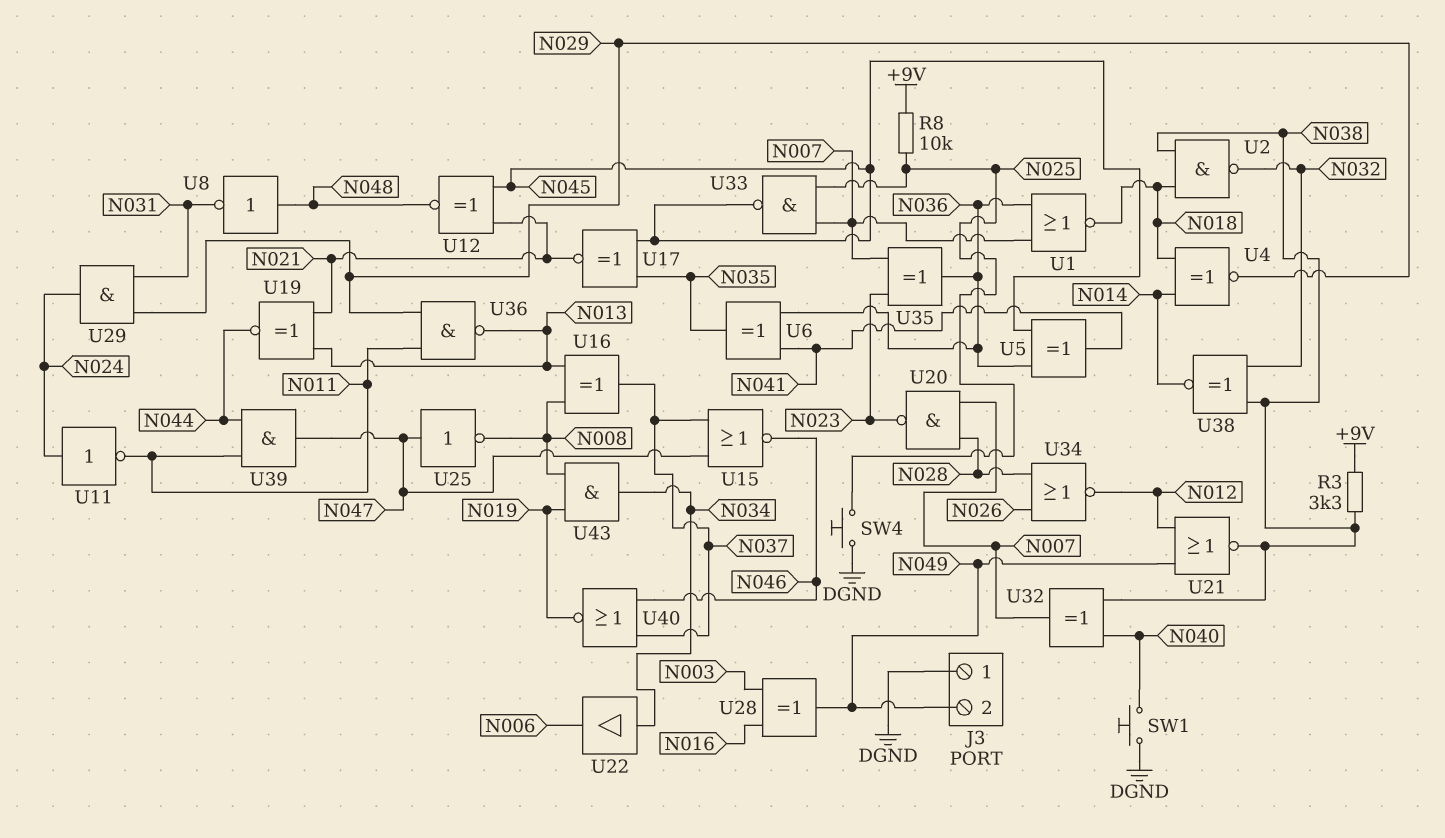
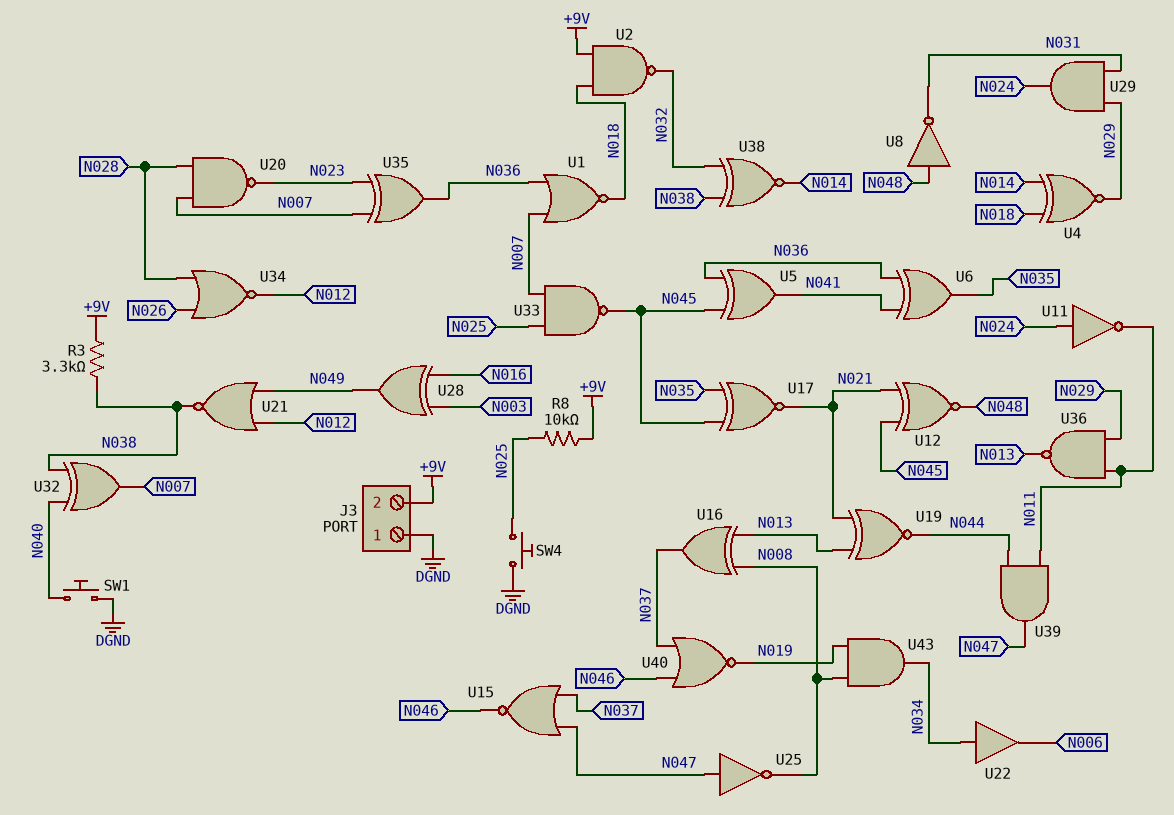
J3 pin 2: N049 -> +9V
U2: NAND (in N018, in N038, out N032) -> NAND (in +9V, in N018, out N032)

